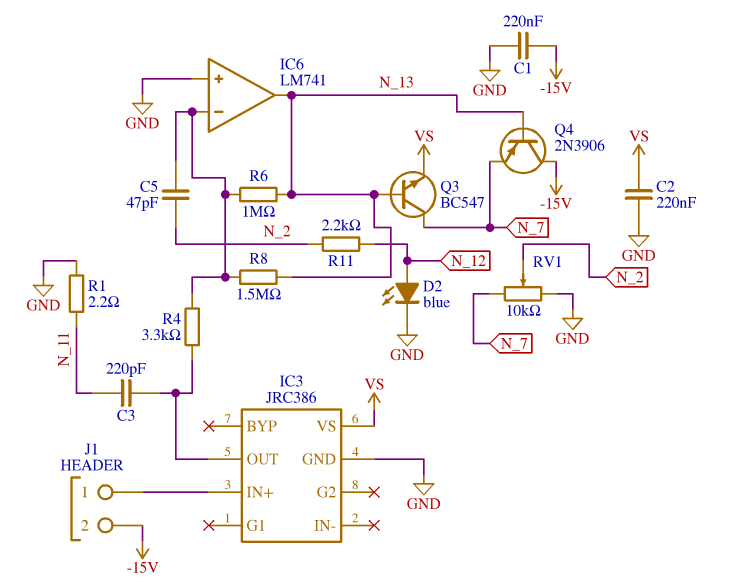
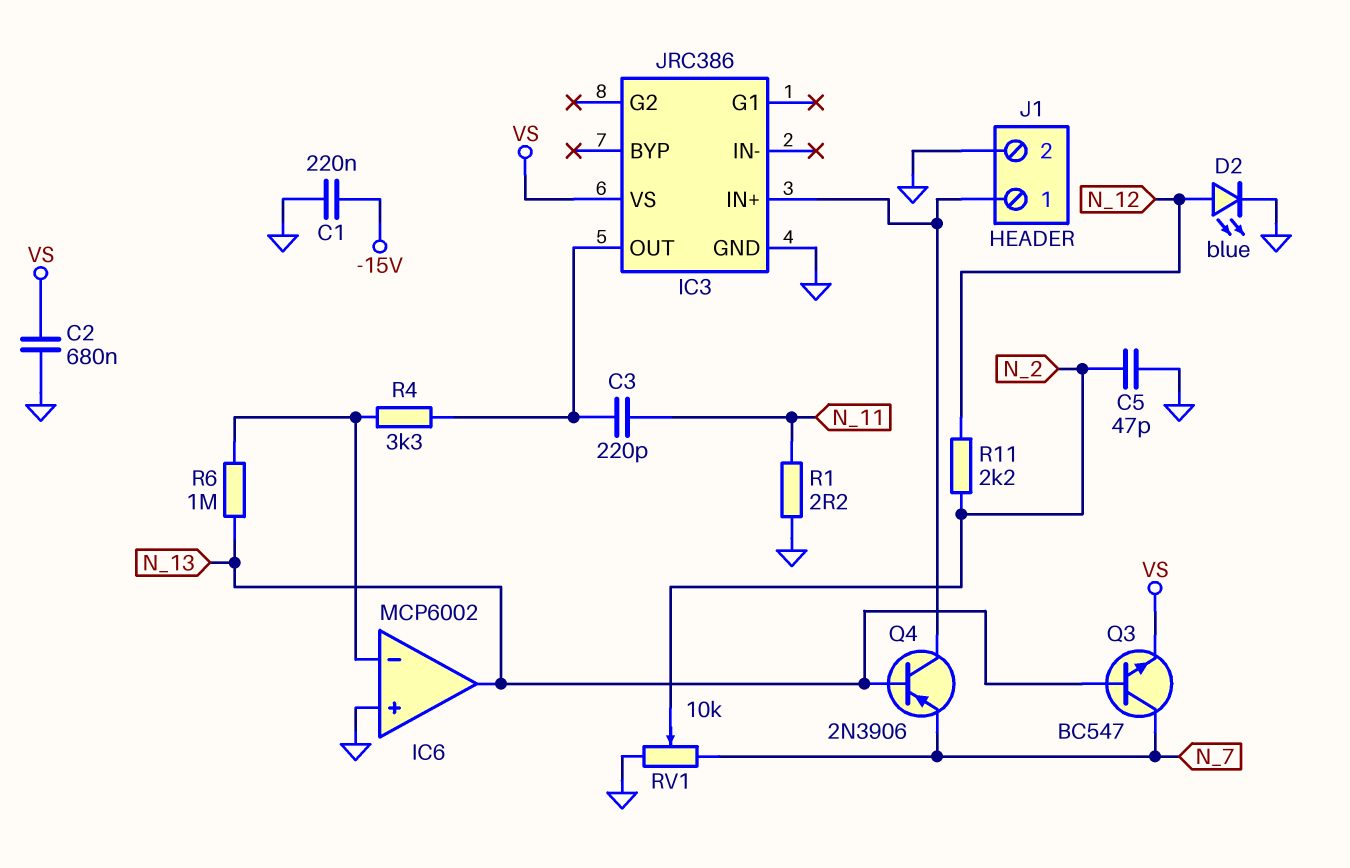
C2: 220nF (GND, VS) -> 680nF (GND, VS)
C5: 47pF (IC6/in-, N_2) -> 47pF (GND, N_2)
IC6: LM741 -> MCP6002
J1 pin 2: -15V -> GND
Q4: PNP 2N3906 (B N_13, C -15V, E N_7) -> PNP 2N3906 (B N_13, C IC3/IN+, E N_7)
R8: 1.5M (IC6/in-, N_13) -> none

